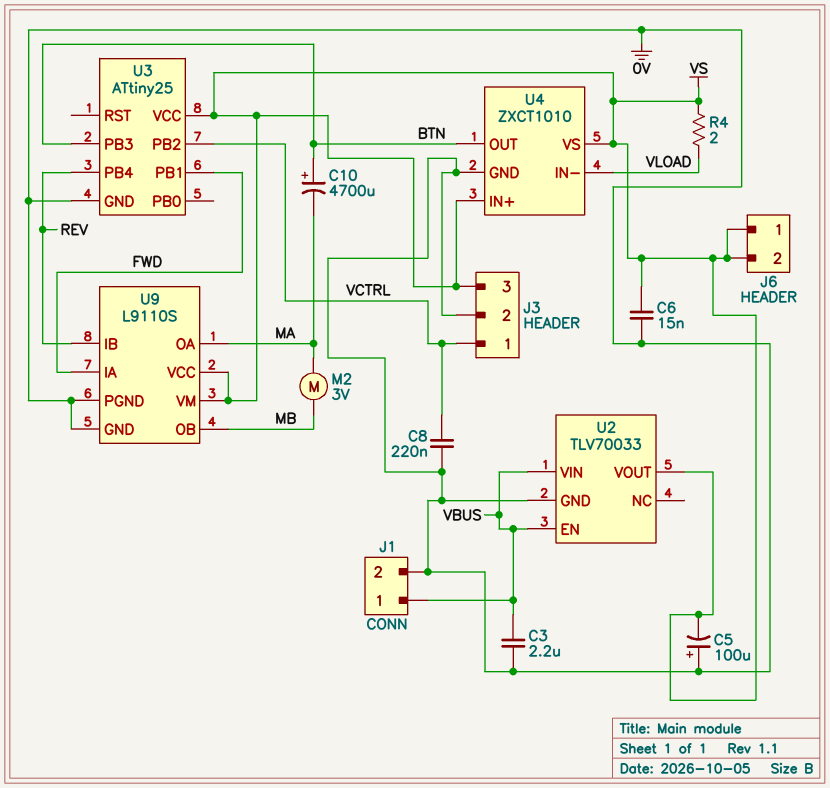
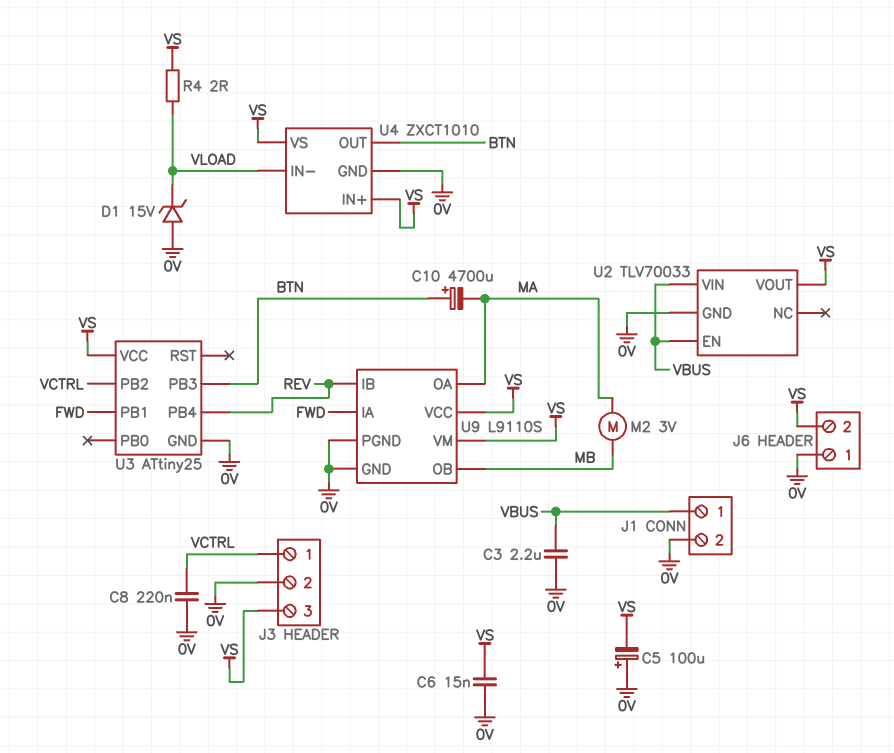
D1: none -> zener 15V (A 0V, K VLOAD)
J6 pin 1: VS -> 0V

